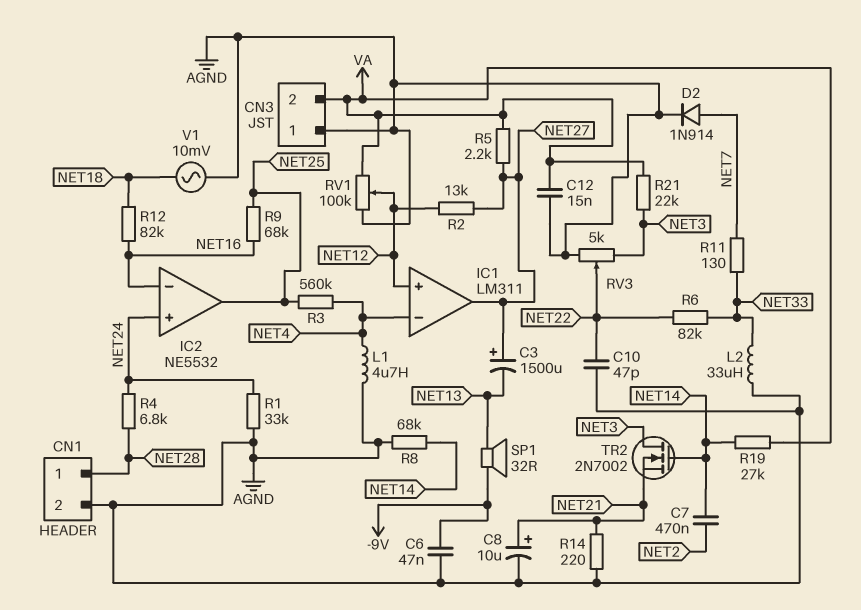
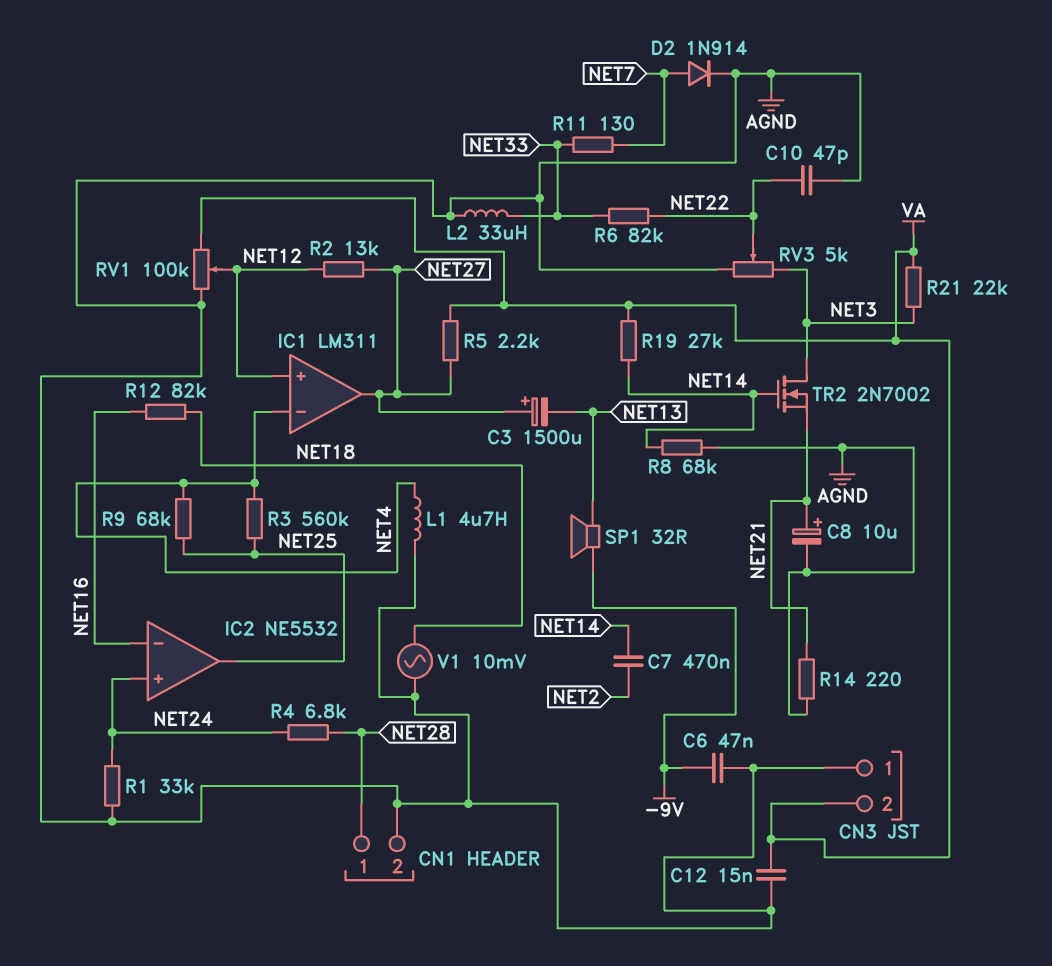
R9: 68k (NET16, NET25) -> 68k (NET4, NET25)

